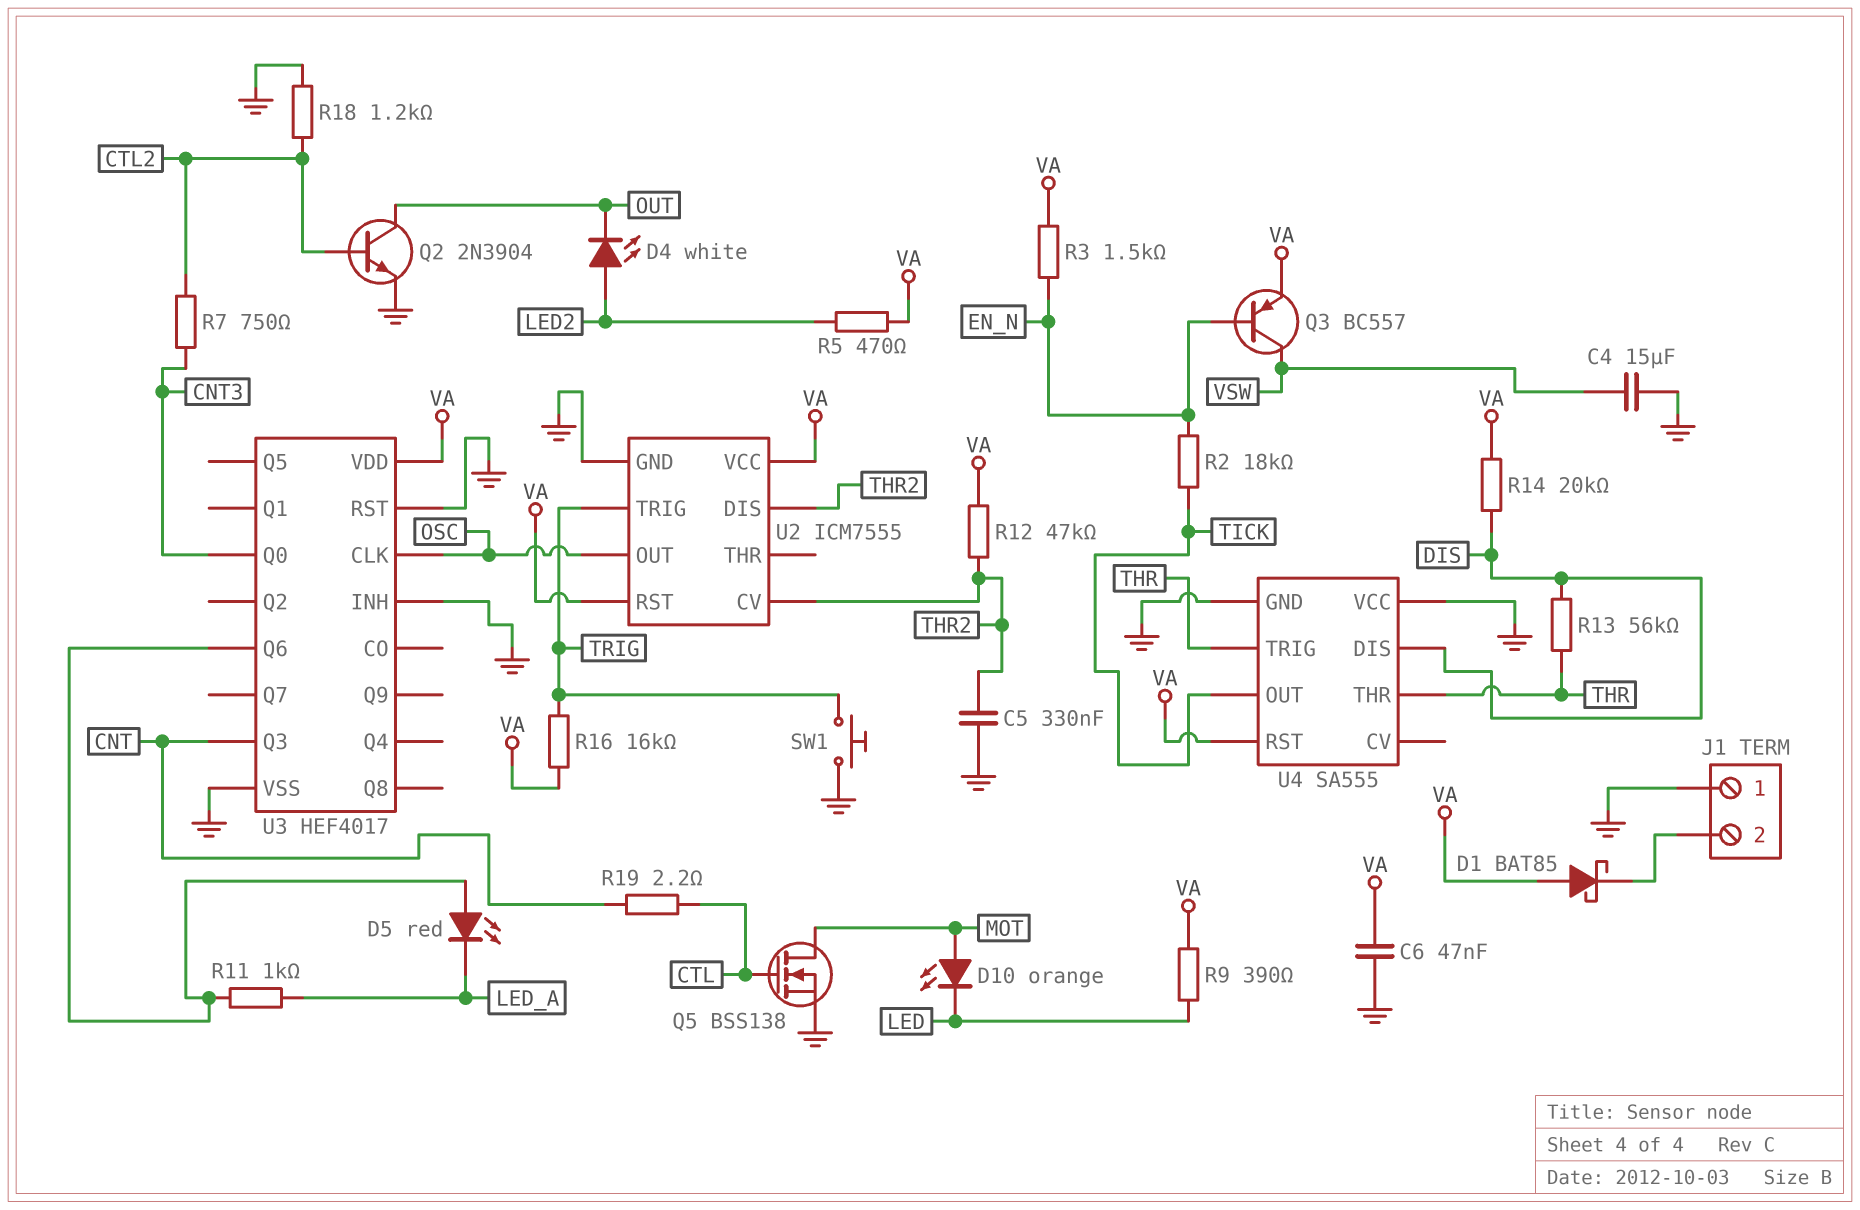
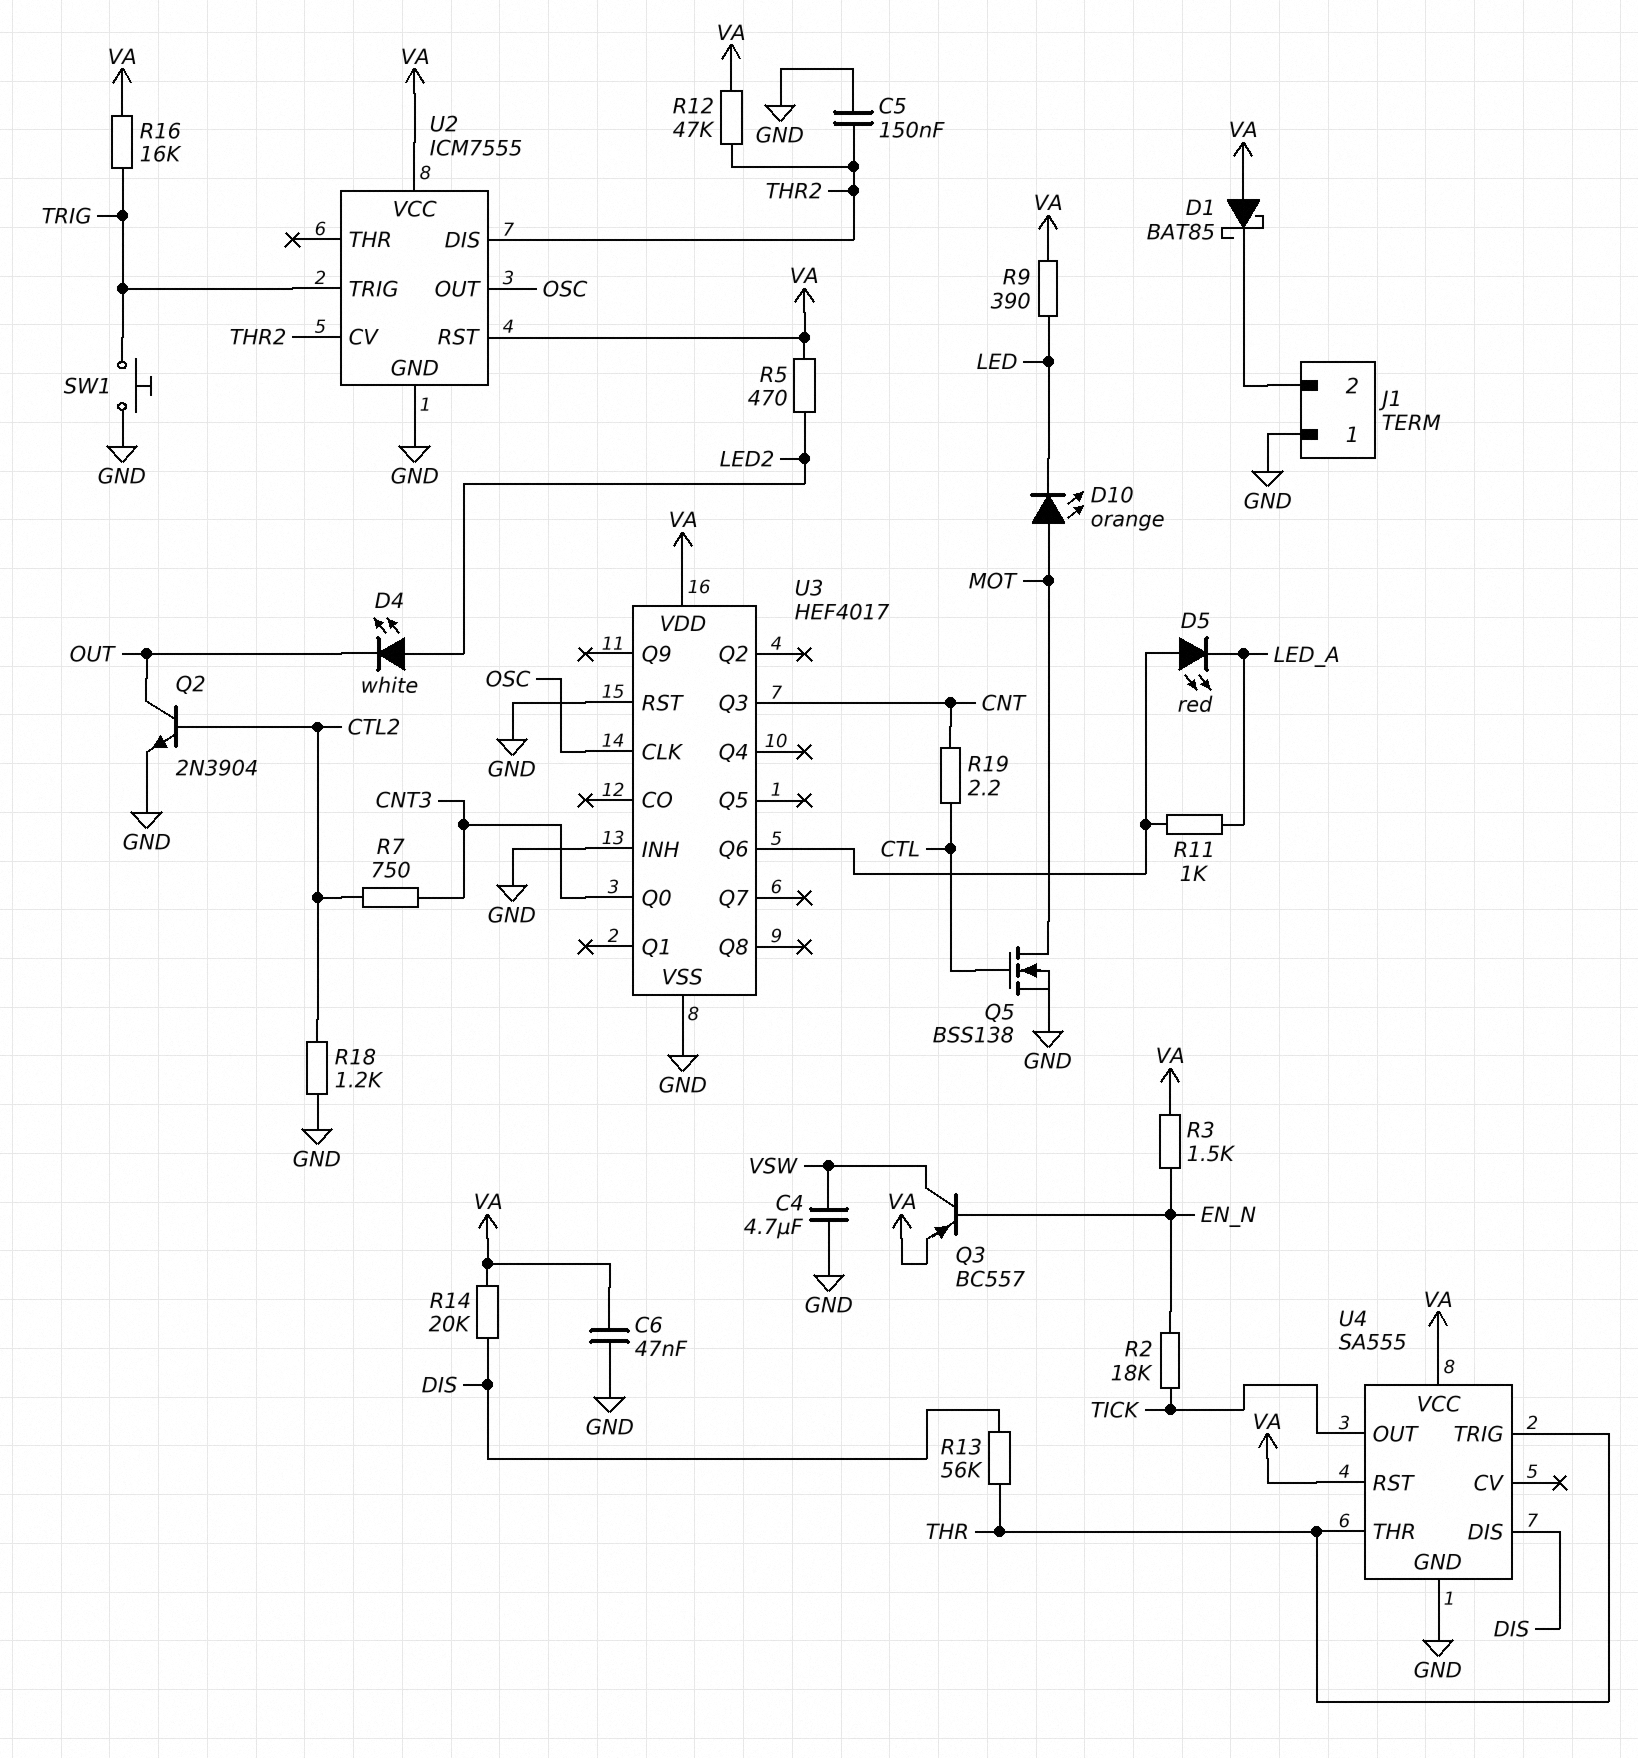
C4: 15uF (GND, VSW) -> 4.7uF (GND, VSW)
C5: 330nF (GND, THR2) -> 150nF (GND, THR2)
U4 pin VCC: GND -> VA

